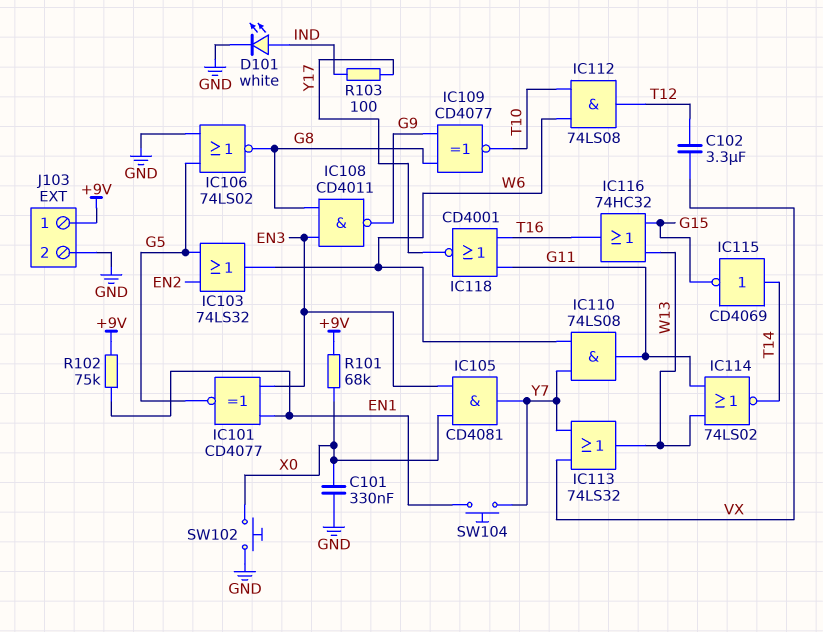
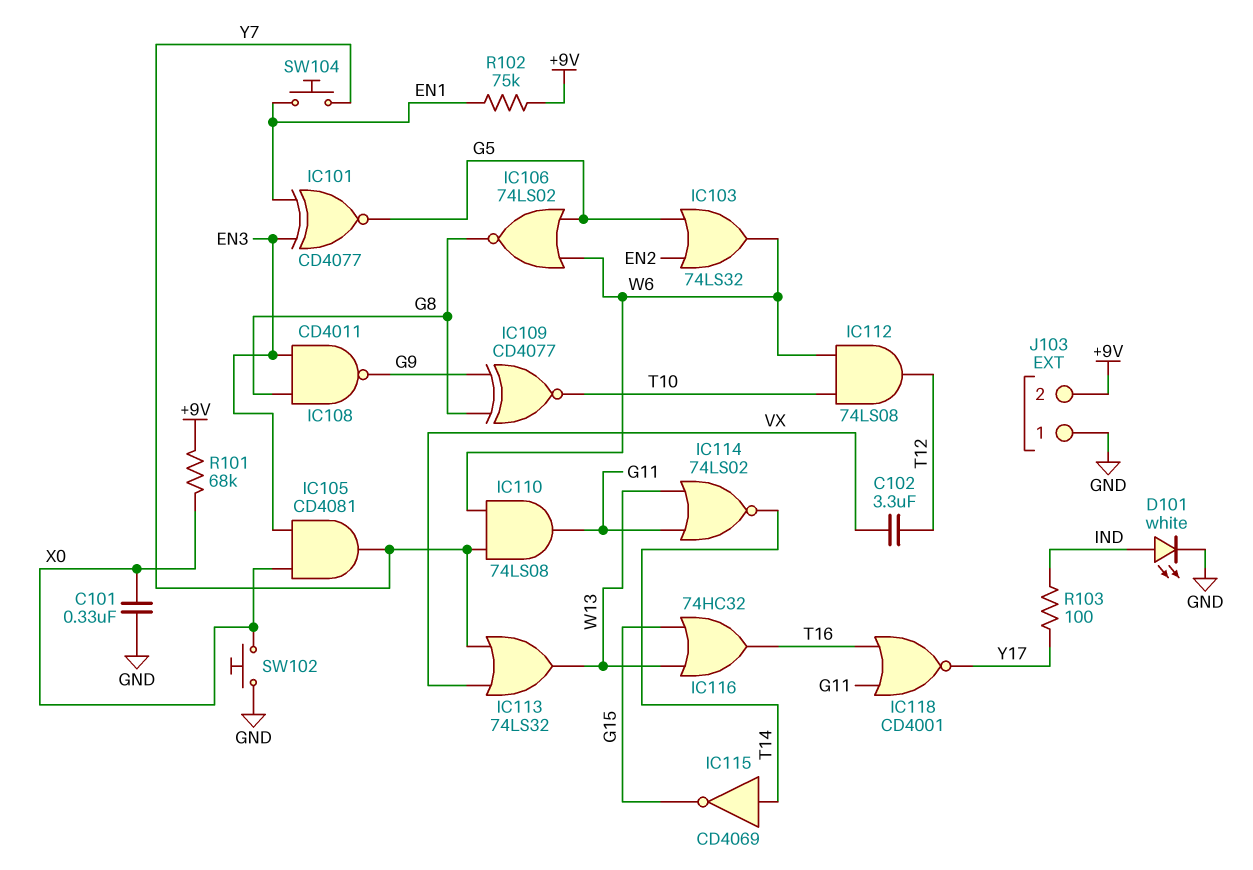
IC106: NOR 74LS02 (in G5, in GND, out G8) -> NOR 74LS02 (in G5, in W6, out G8)
J103 pin 1: +9V -> GND
J103 pin 2: GND -> +9V

